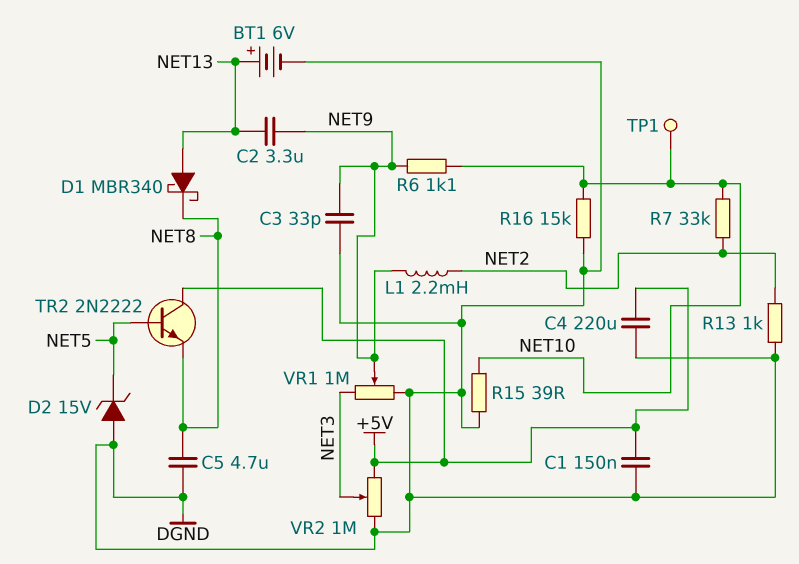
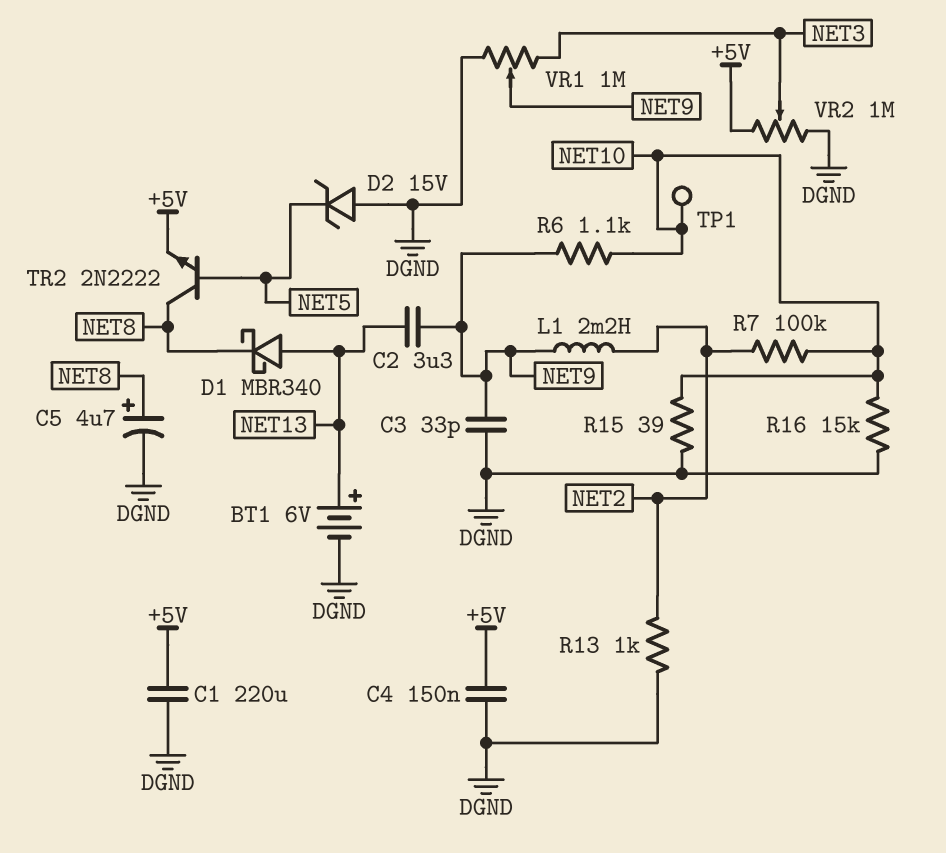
C1: 150nF (+5V, DGND) -> 220uF (+5V, DGND)
C4: 220uF (+5V, DGND) -> 150nF (+5V, DGND)
C5: 4.7uF (DGND, NET8) -> 4.7uF (plus NET8, minus DGND)
R7: 33k (NET2, NET10) -> 100k (NET2, NET10)
TR2: NPN 2N2222 (B NET5, C +5V, E NET8) -> NPN 2N2222 (B NET5, C NET8, E +5V)

